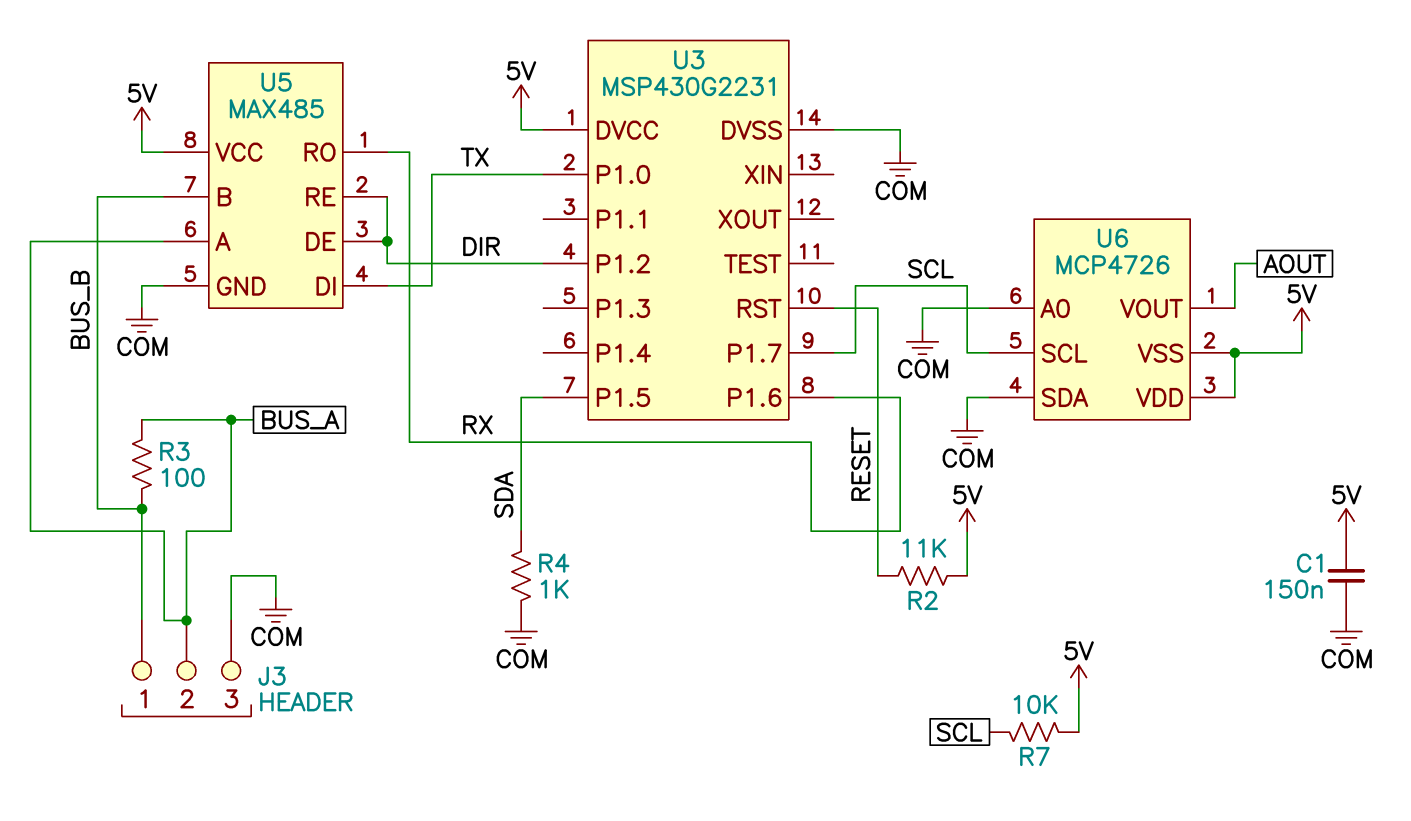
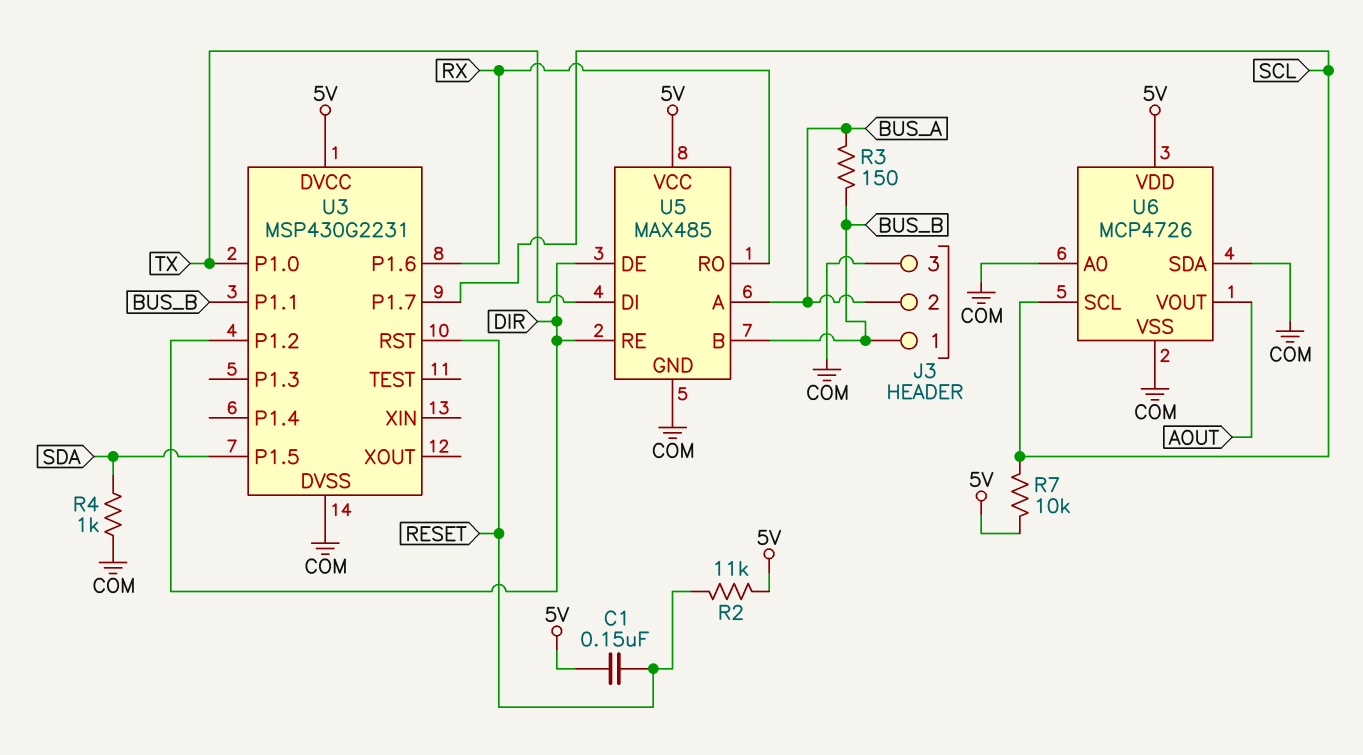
C1: 150nF (5V, COM) -> 150nF (5V, RESET)
R3: 100 (BUS_A, BUS_B) -> 150 (BUS_A, BUS_B)
U3 pin P1.1: none -> BUS_B
U6 pin VSS: 5V -> COM

